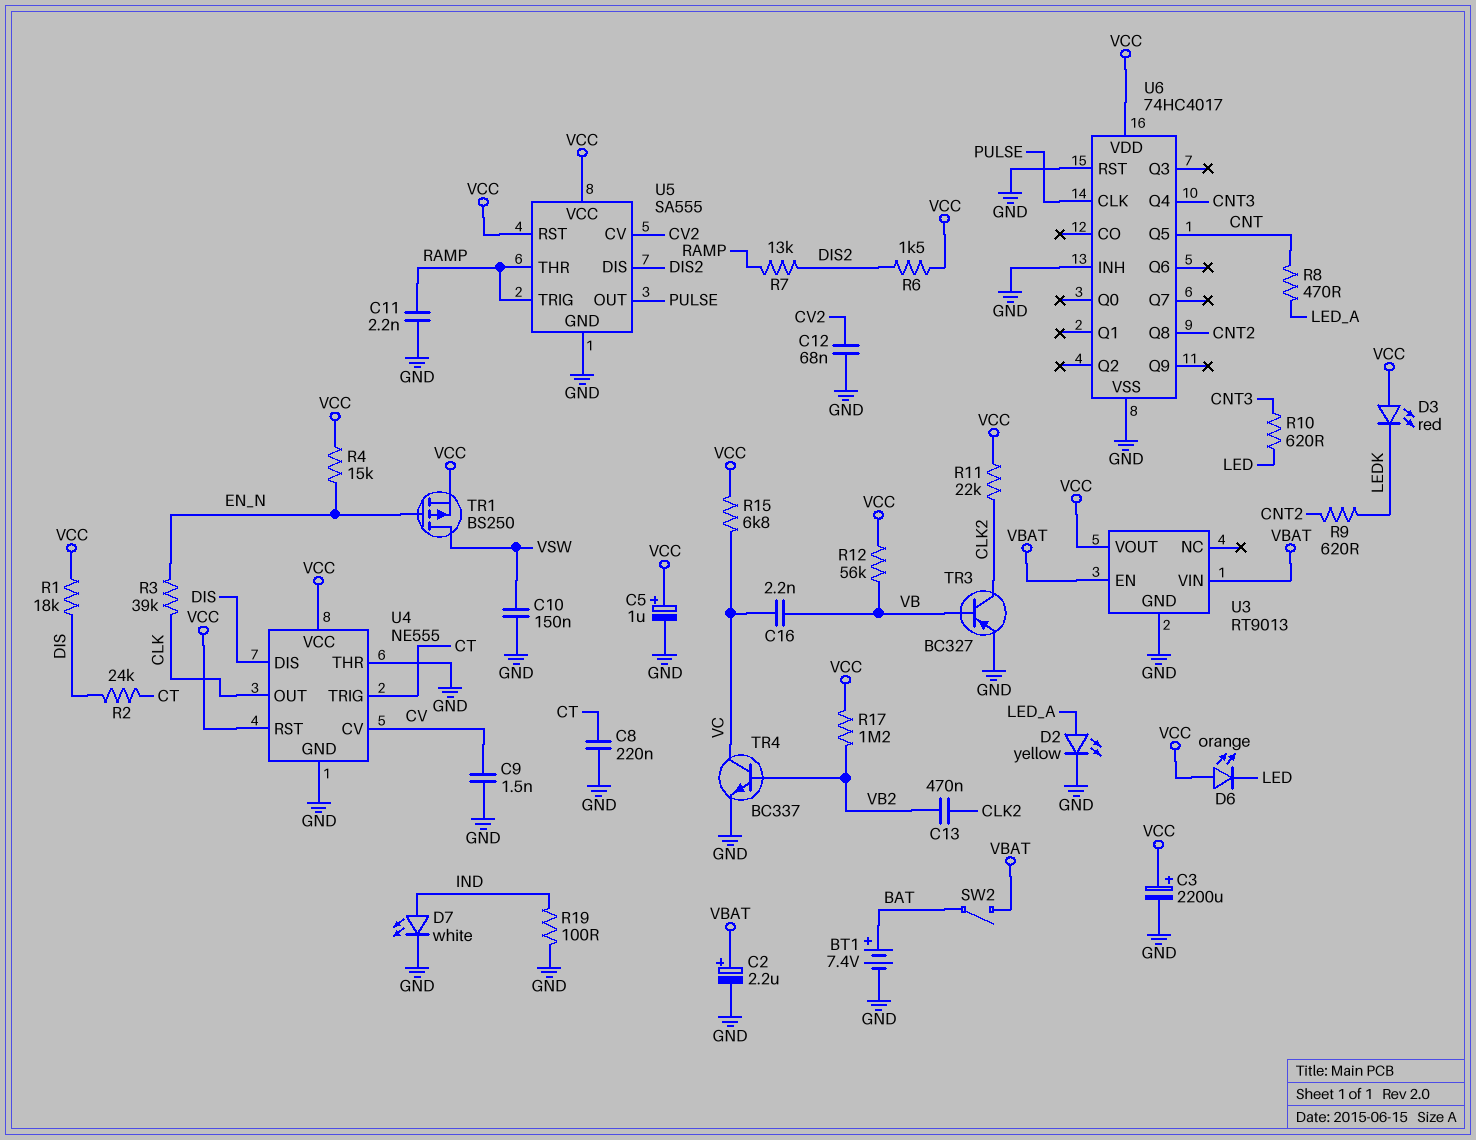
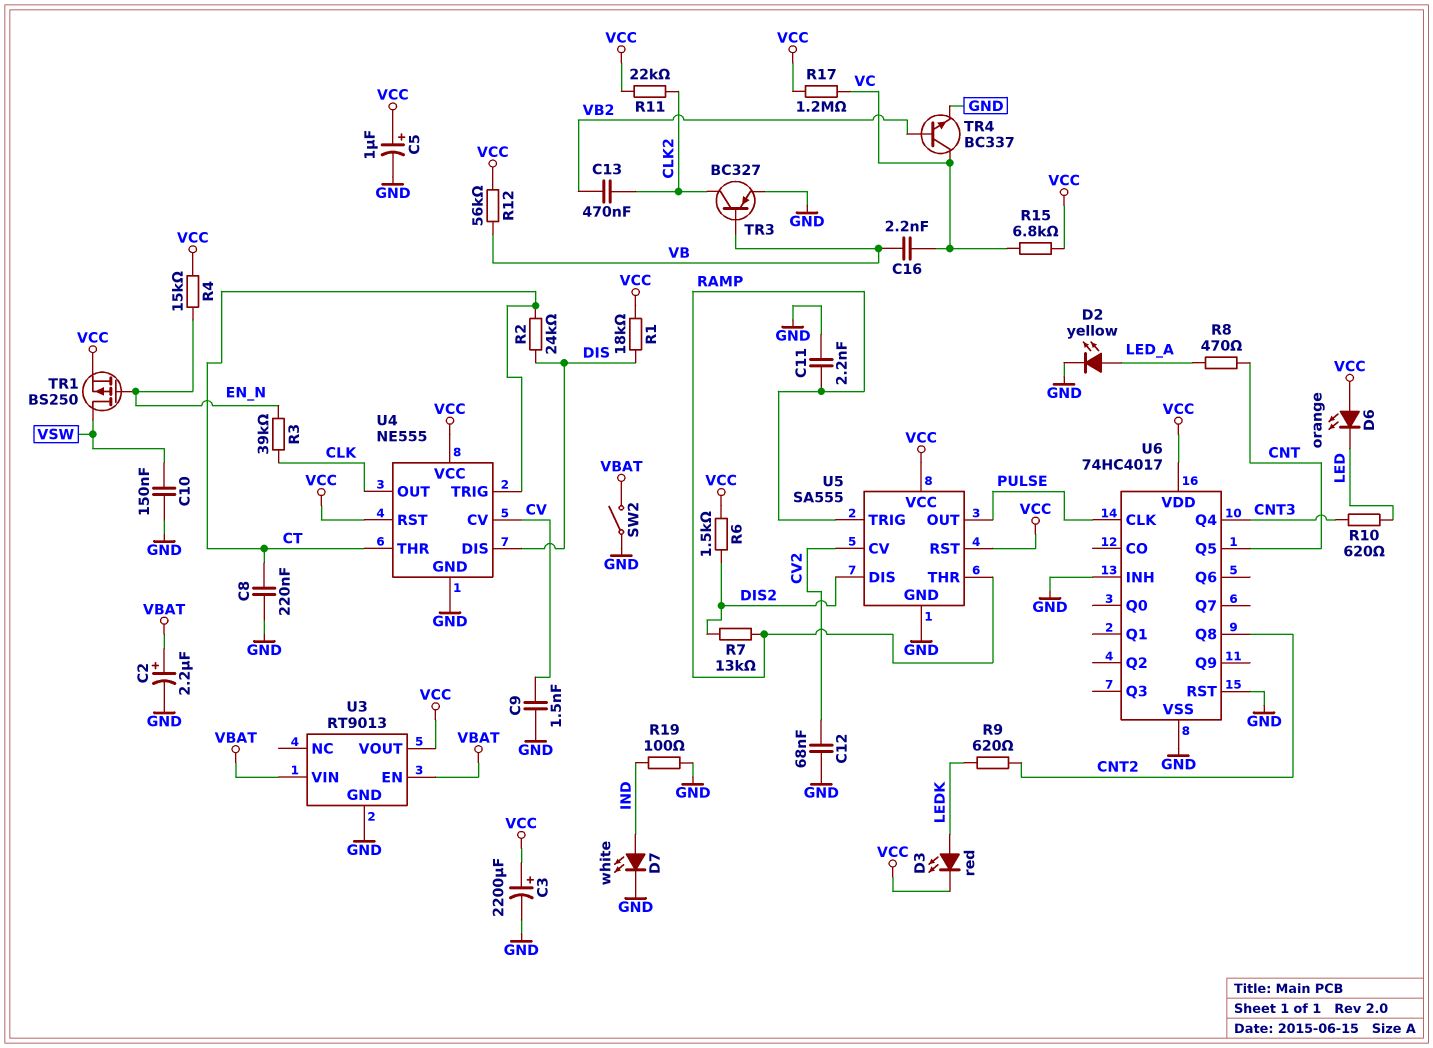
BT1: 7.4V (plus BAT, minus GND) -> none
D3: LED red (A VCC, K LEDK) -> LED red (A LEDK, K VCC)
R17: 1.2M (VB2, VCC) -> 1.2M (VC, VCC)
SW2: switch (BAT, VBAT) -> switch (GND, VBAT)
U4 pin THR: GND -> CT

